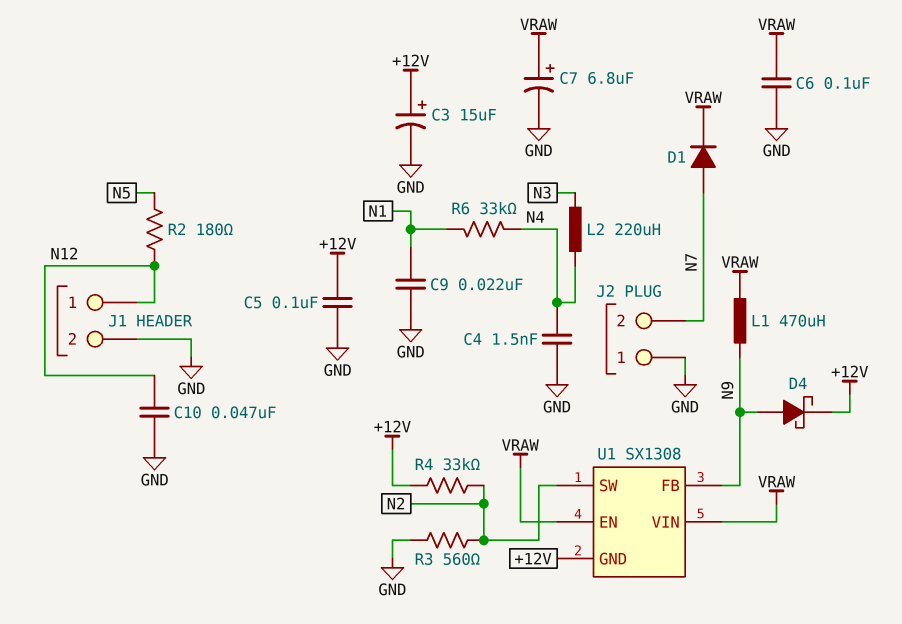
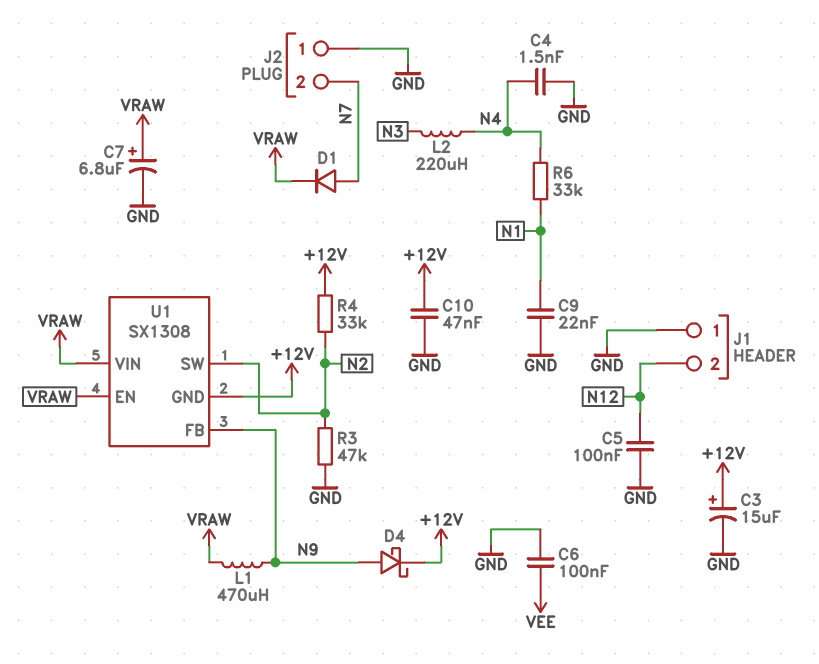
C5: 100nF (+12V, GND) -> 100nF (GND, N12)
C6: 100nF (GND, VRAW) -> 100nF (GND, VEE)
C10: 47nF (GND, N12) -> 47nF (+12V, GND)
J1 pin 1: N12 -> GND
J1 pin 2: GND -> N12
R2: 180 (N5, N12) -> none
R3: 560 (GND, N2) -> 47k (GND, N2)

